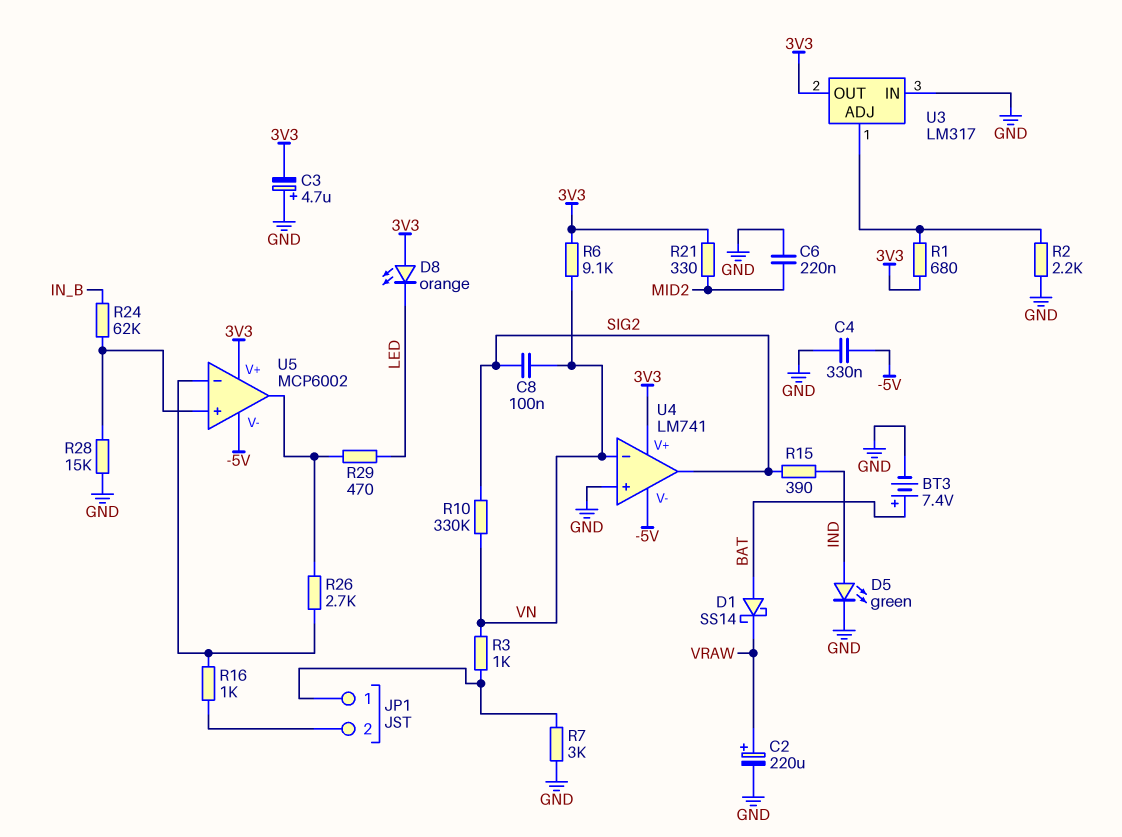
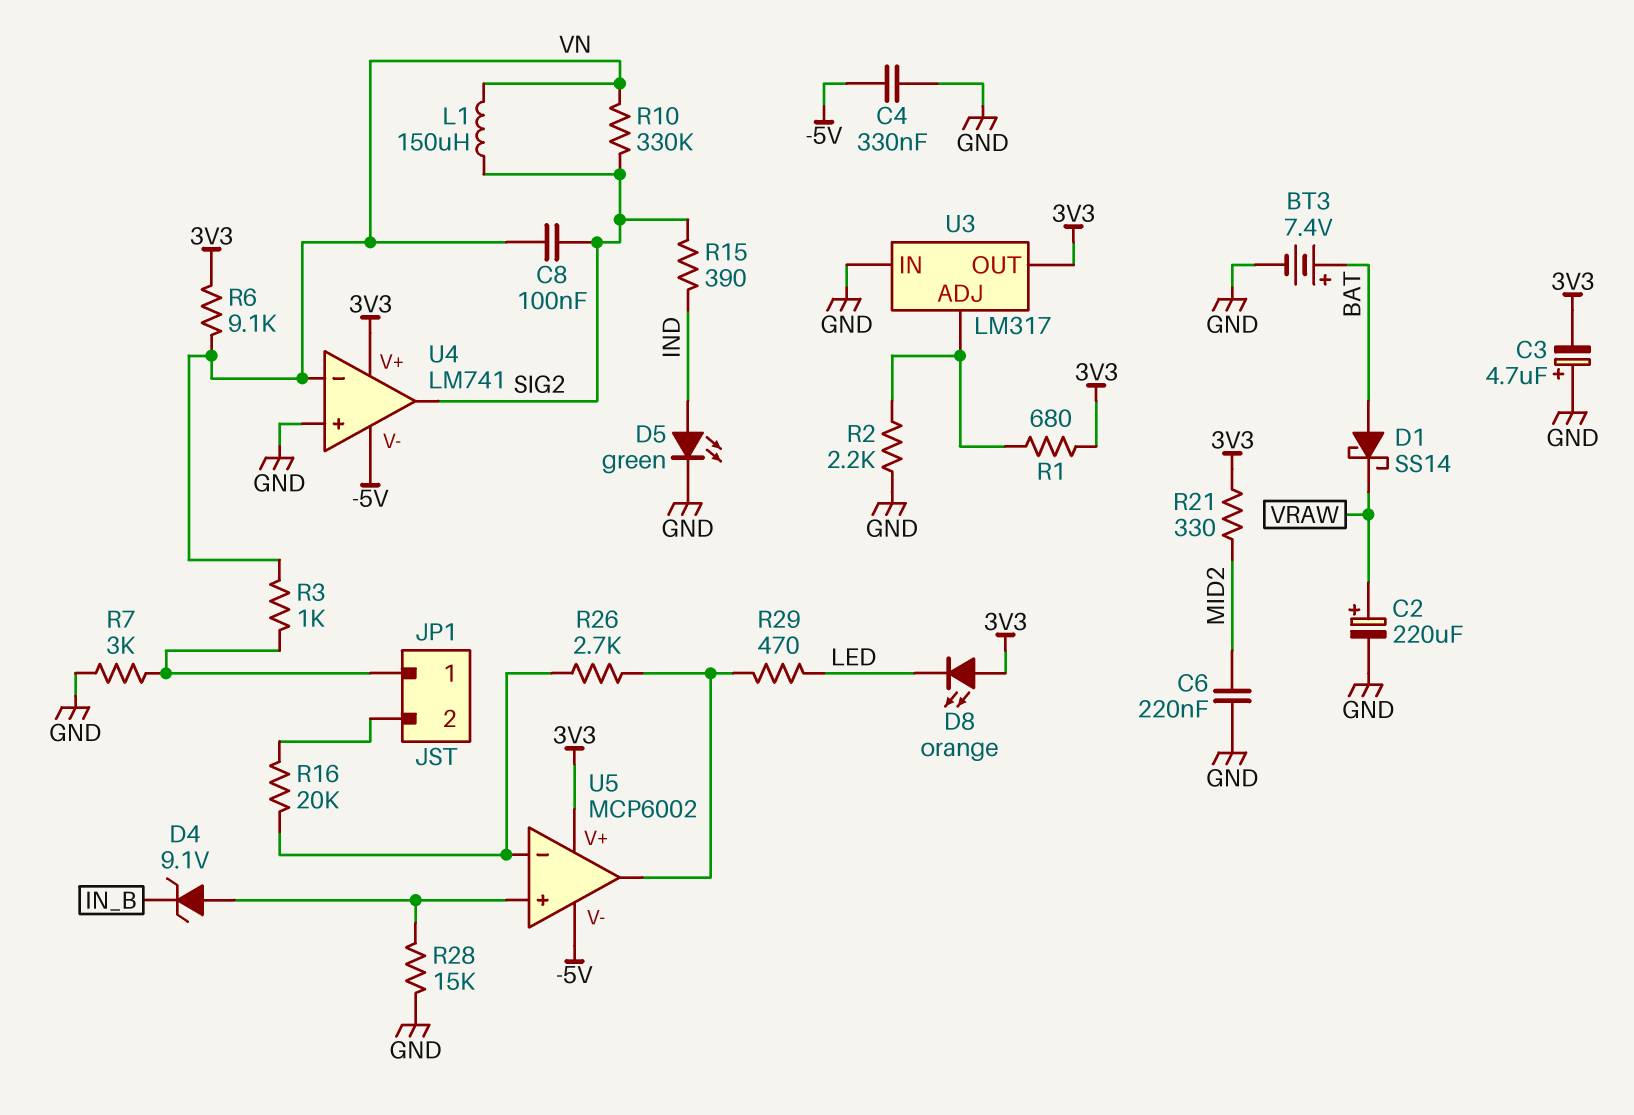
D4: none -> zener 9.1V (A U5/in+, K IN_B)
L1: none -> 150uH (SIG2, VN)
R16: 1k (JP1/2, U5/in-) -> 20k (JP1/2, U5/in-)
R24: 62k (IN_B, U5/in+) -> none

